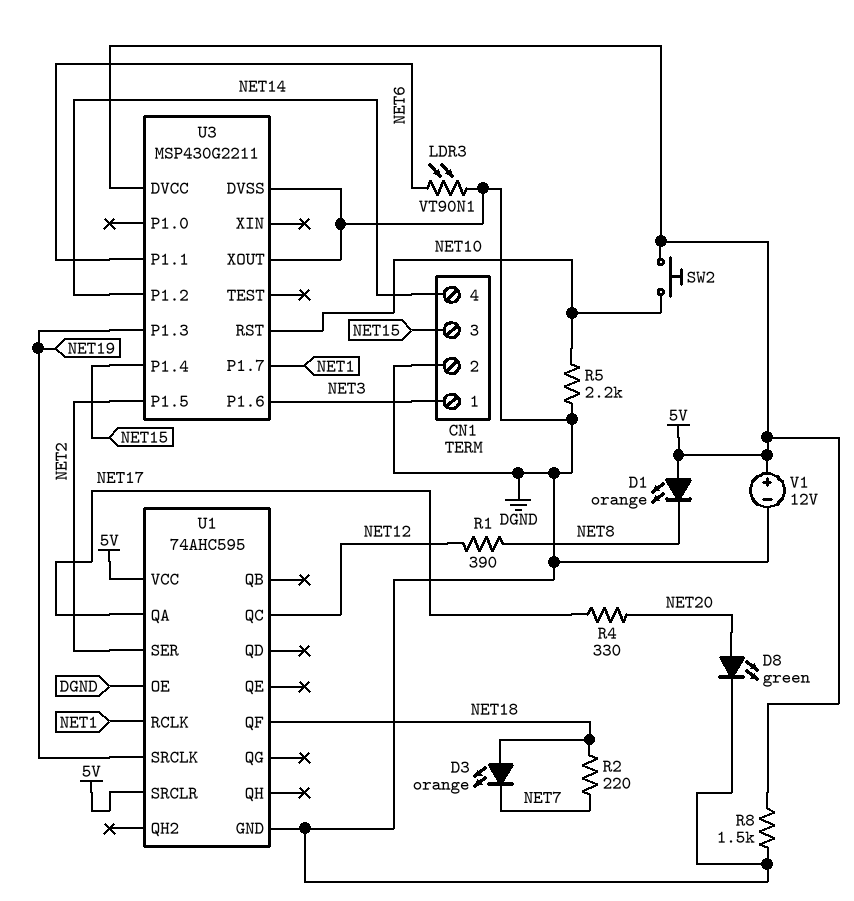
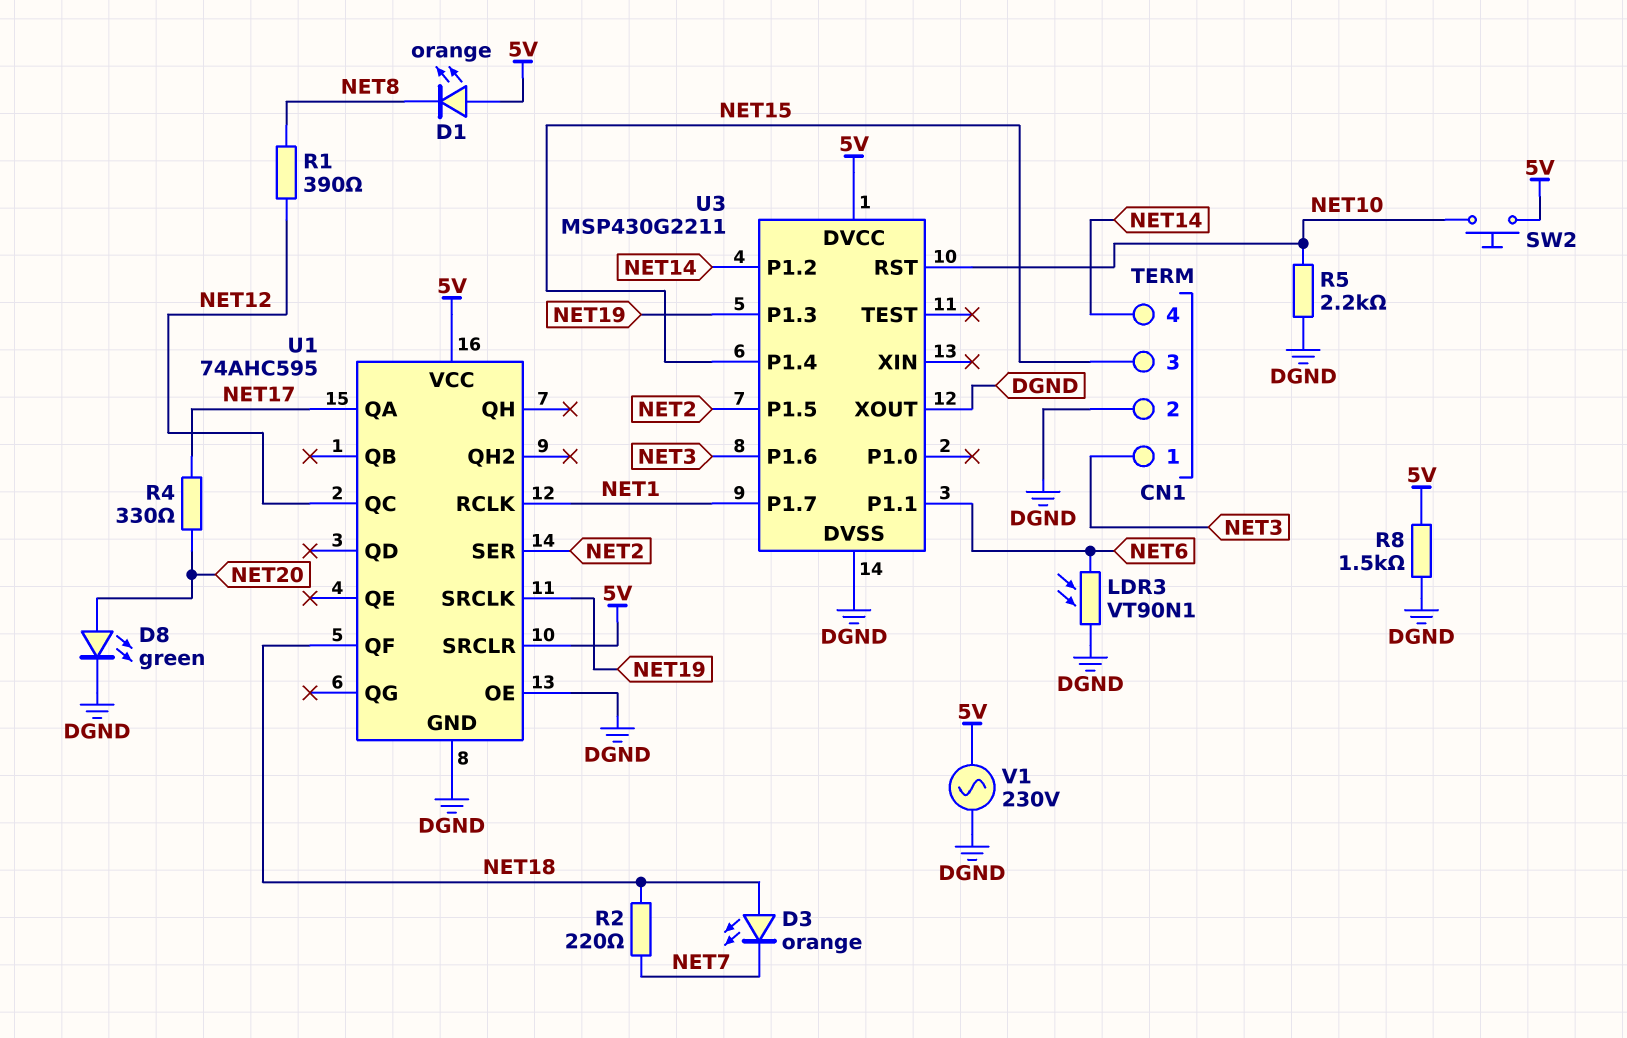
V1: 12V (plus 5V, minus DGND) -> AC 230V (5V, DGND)

